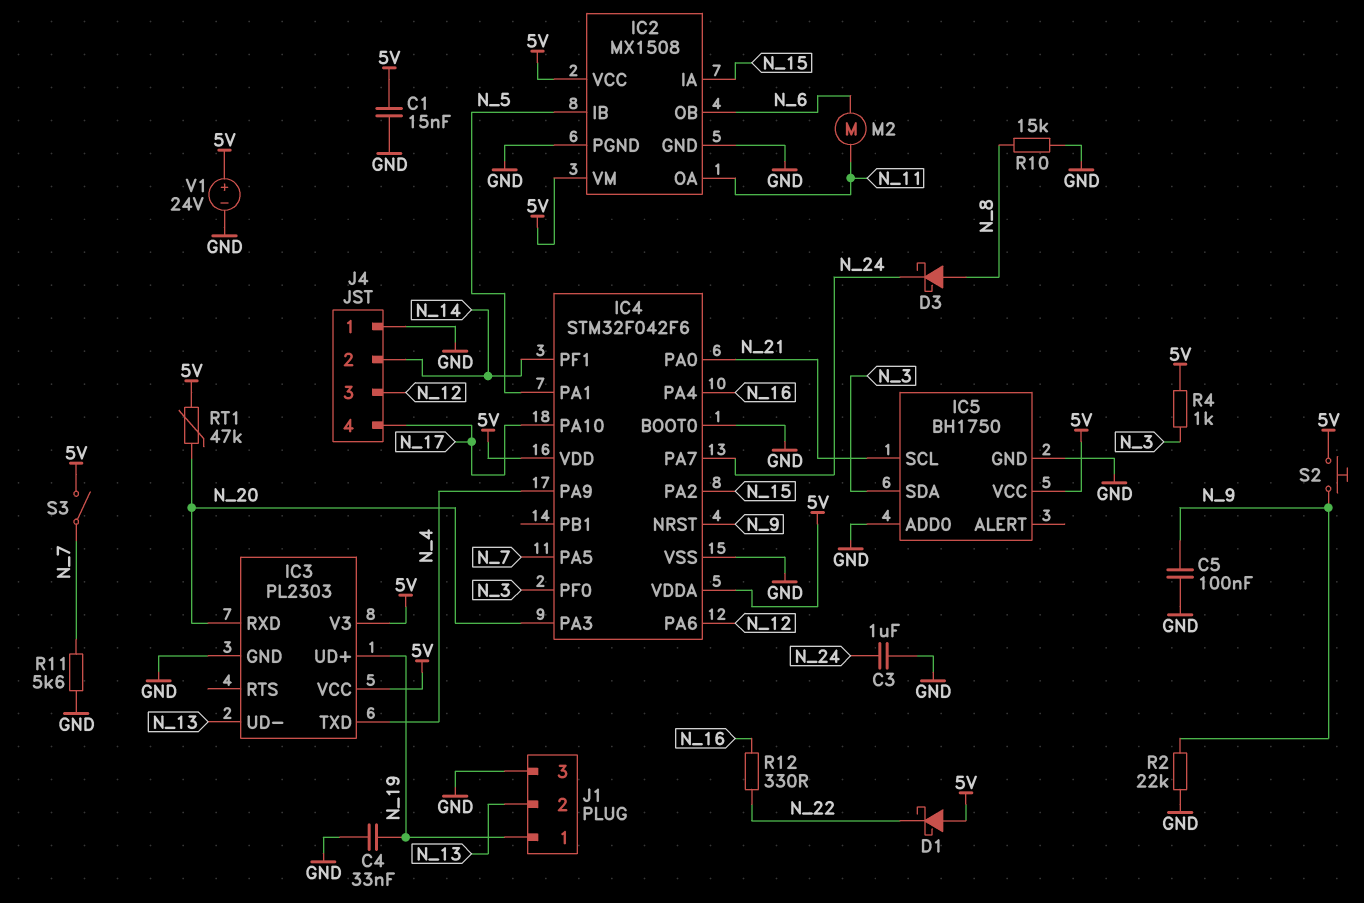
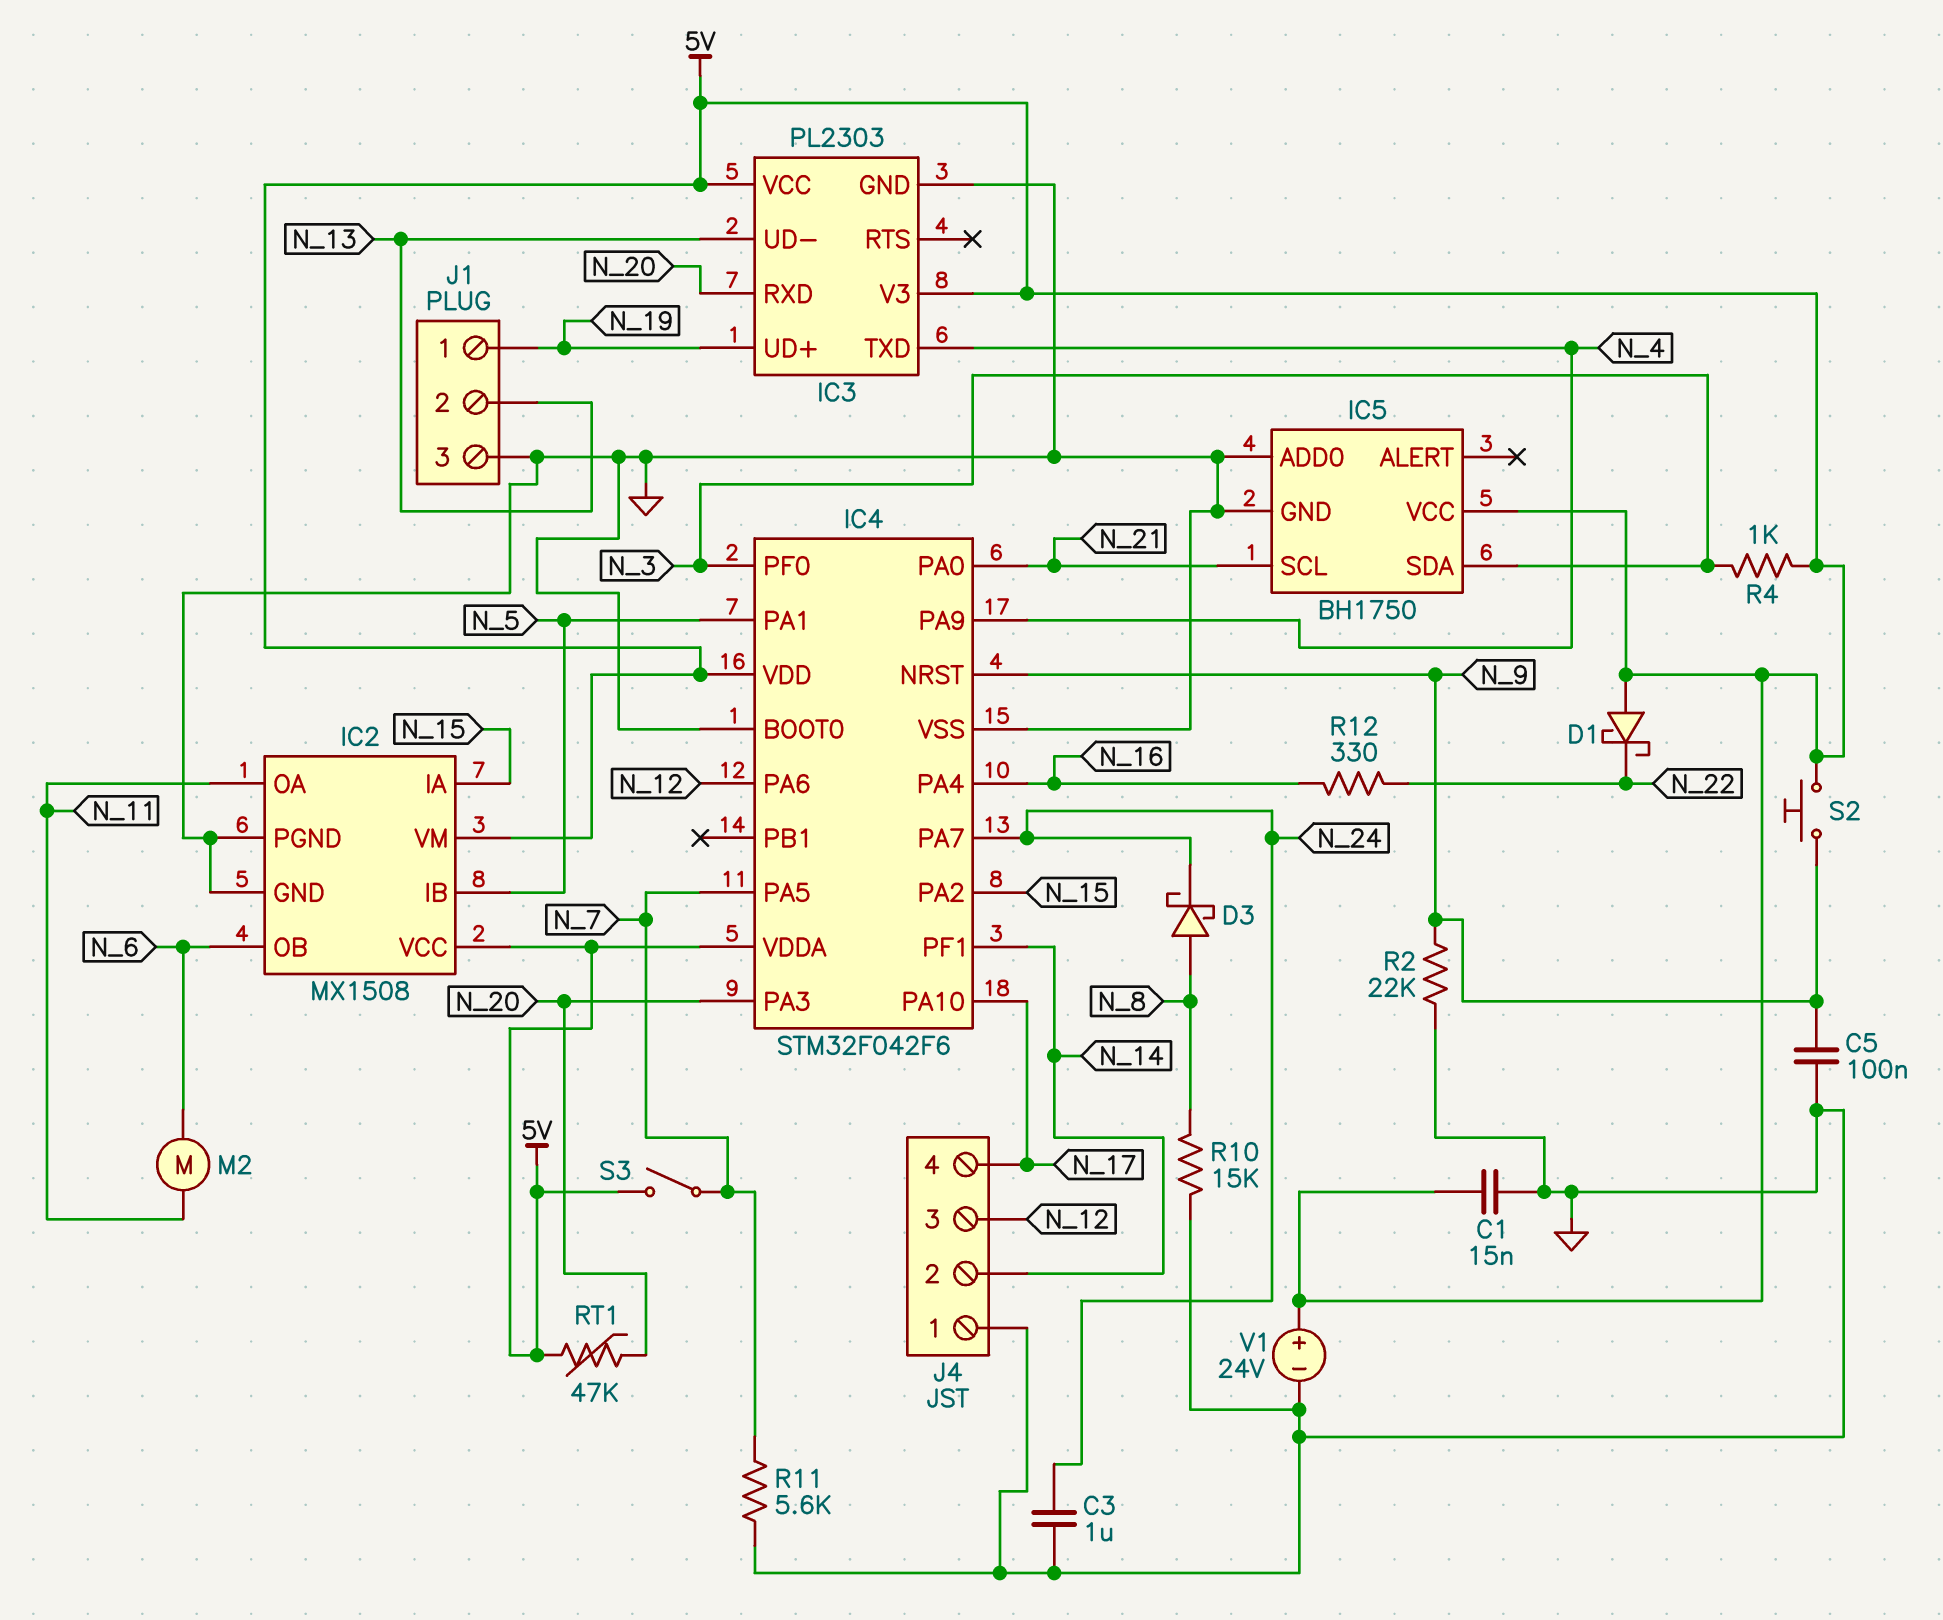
C4: 33nF (GND, N_19) -> none

